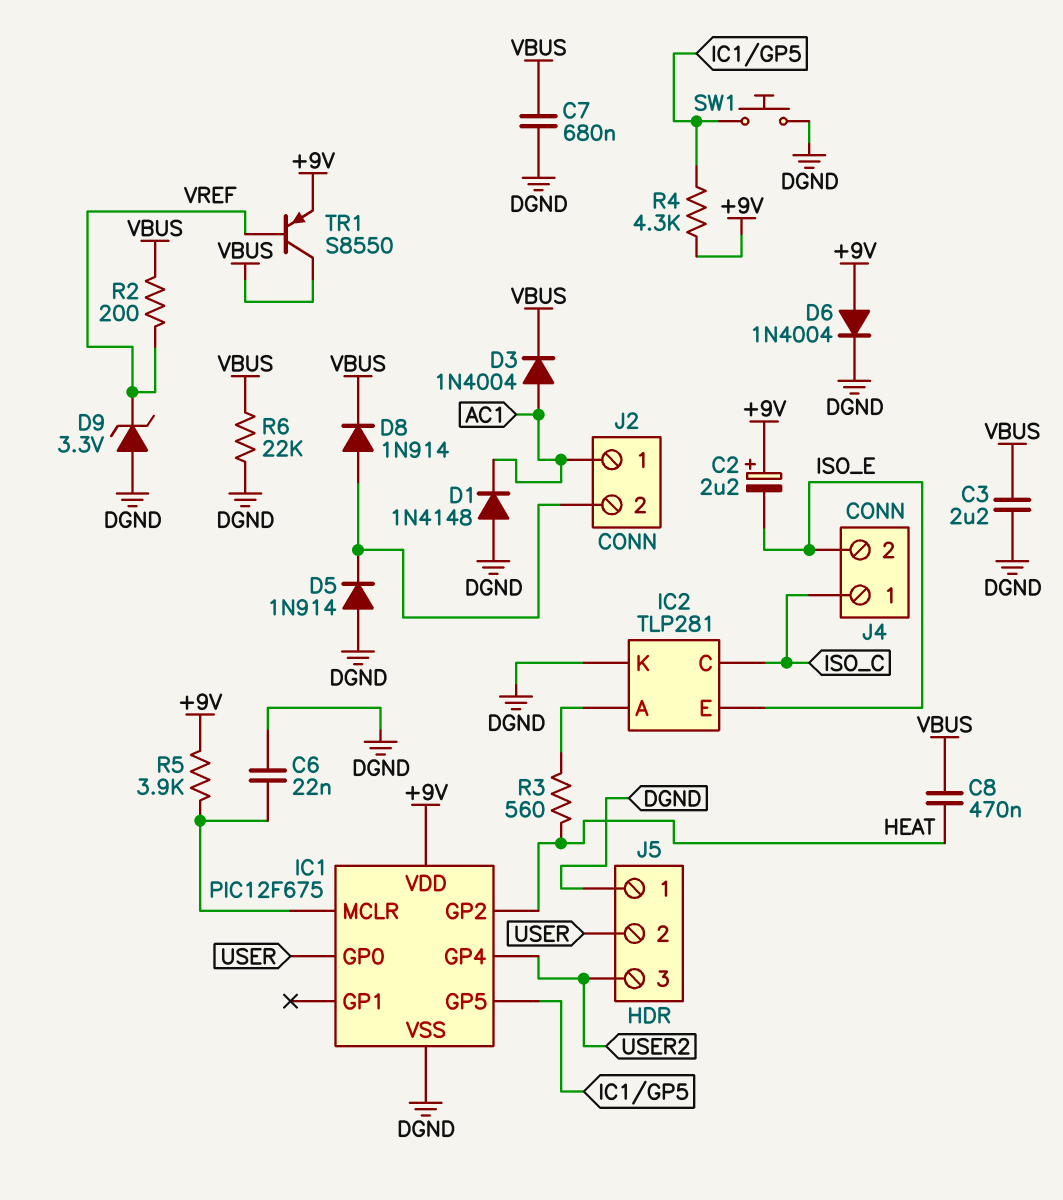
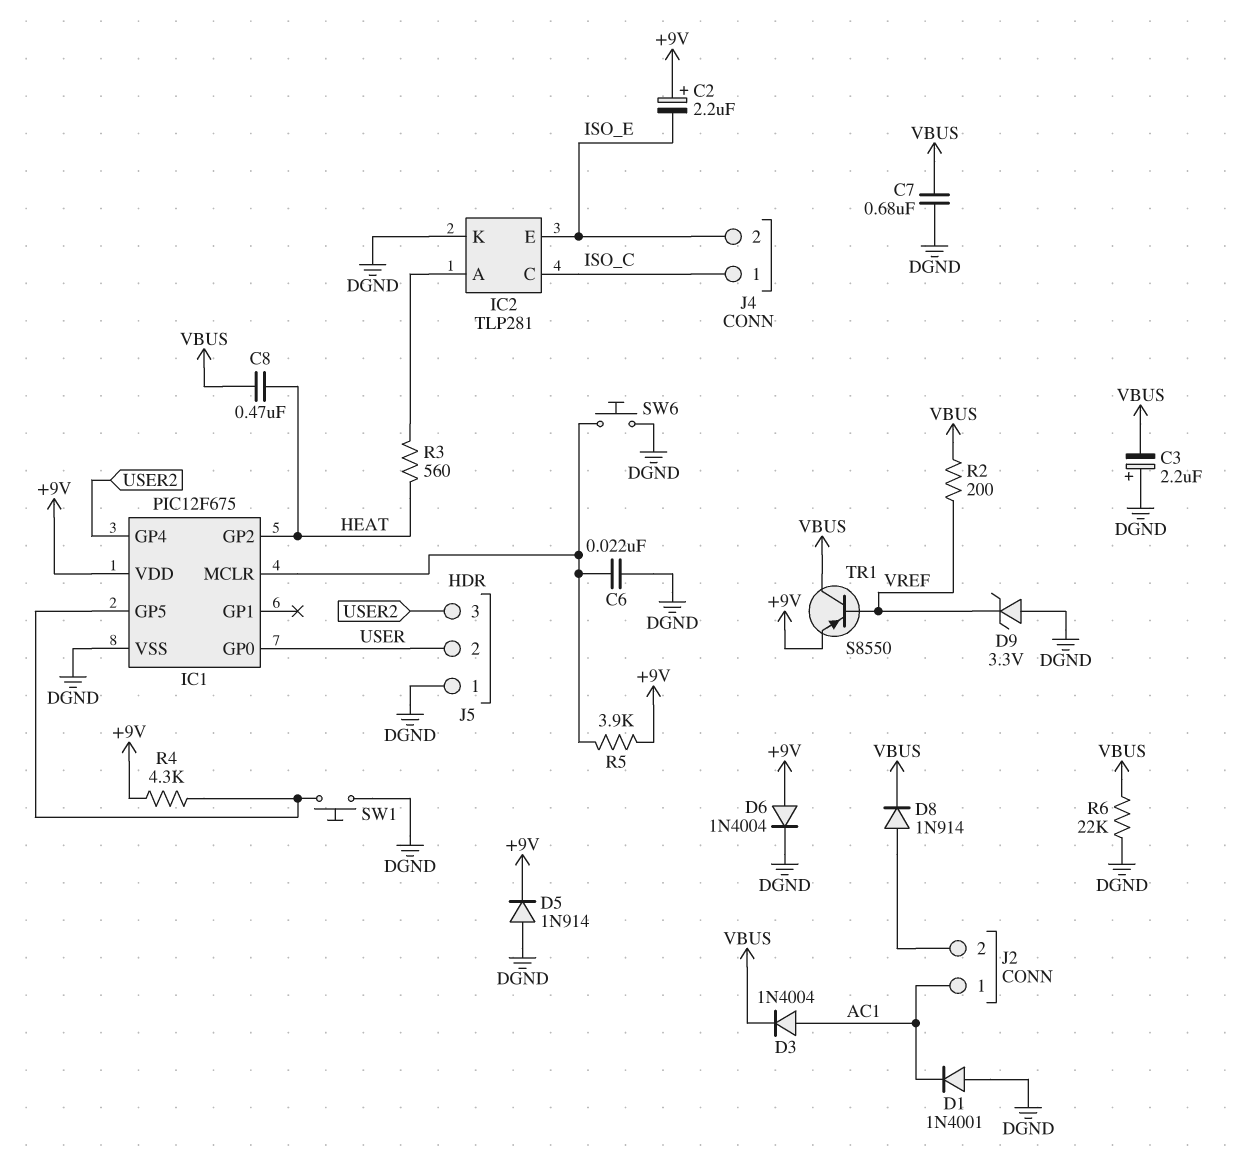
C3: 2.2uF (DGND, VBUS) -> 2.2uF (plus DGND, minus VBUS)
D1: diode 1N4148 (A DGND, K AC1) -> diode 1N4001 (A DGND, K AC1)
D5: diode 1N914 (A DGND, K J2/2) -> diode 1N914 (A DGND, K +9V)
SW6: none -> button (DGND, IC1/MCLR)

